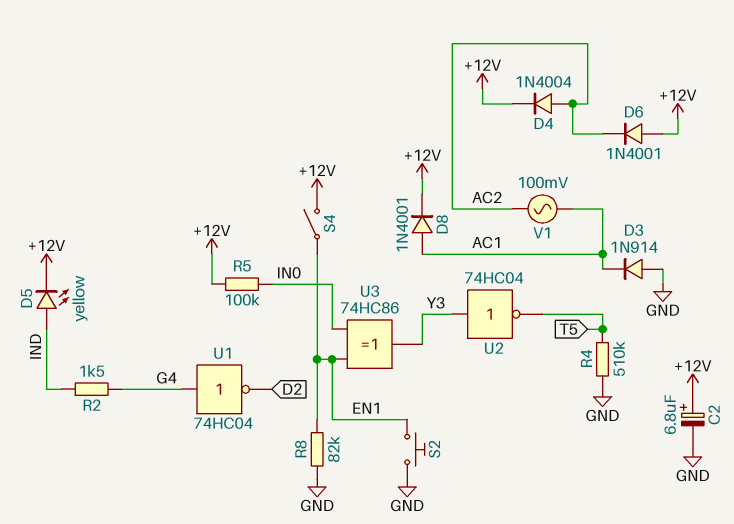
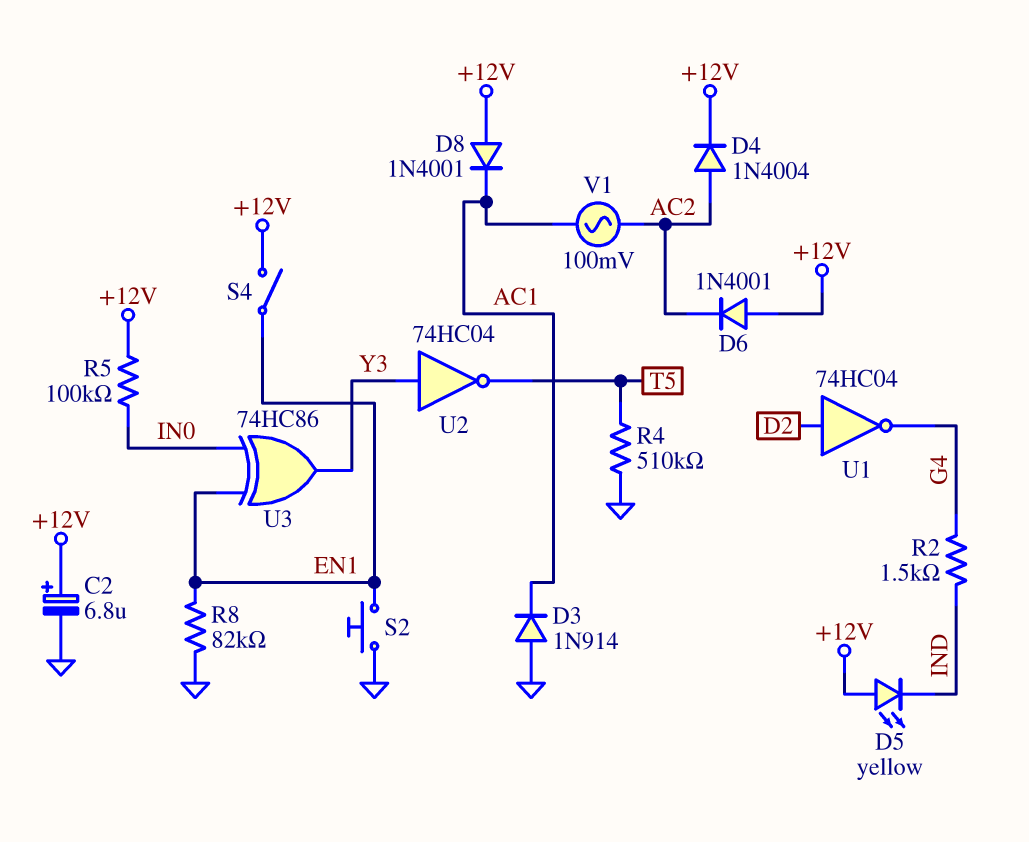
D5: LED yellow (A IND, K +12V) -> LED yellow (A +12V, K IND)
D8: diode 1N4001 (A AC1, K +12V) -> diode 1N4001 (A +12V, K AC1)
U1: NOT 74HC04 (in G4, out D2) -> NOT 74HC04 (in D2, out G4)

